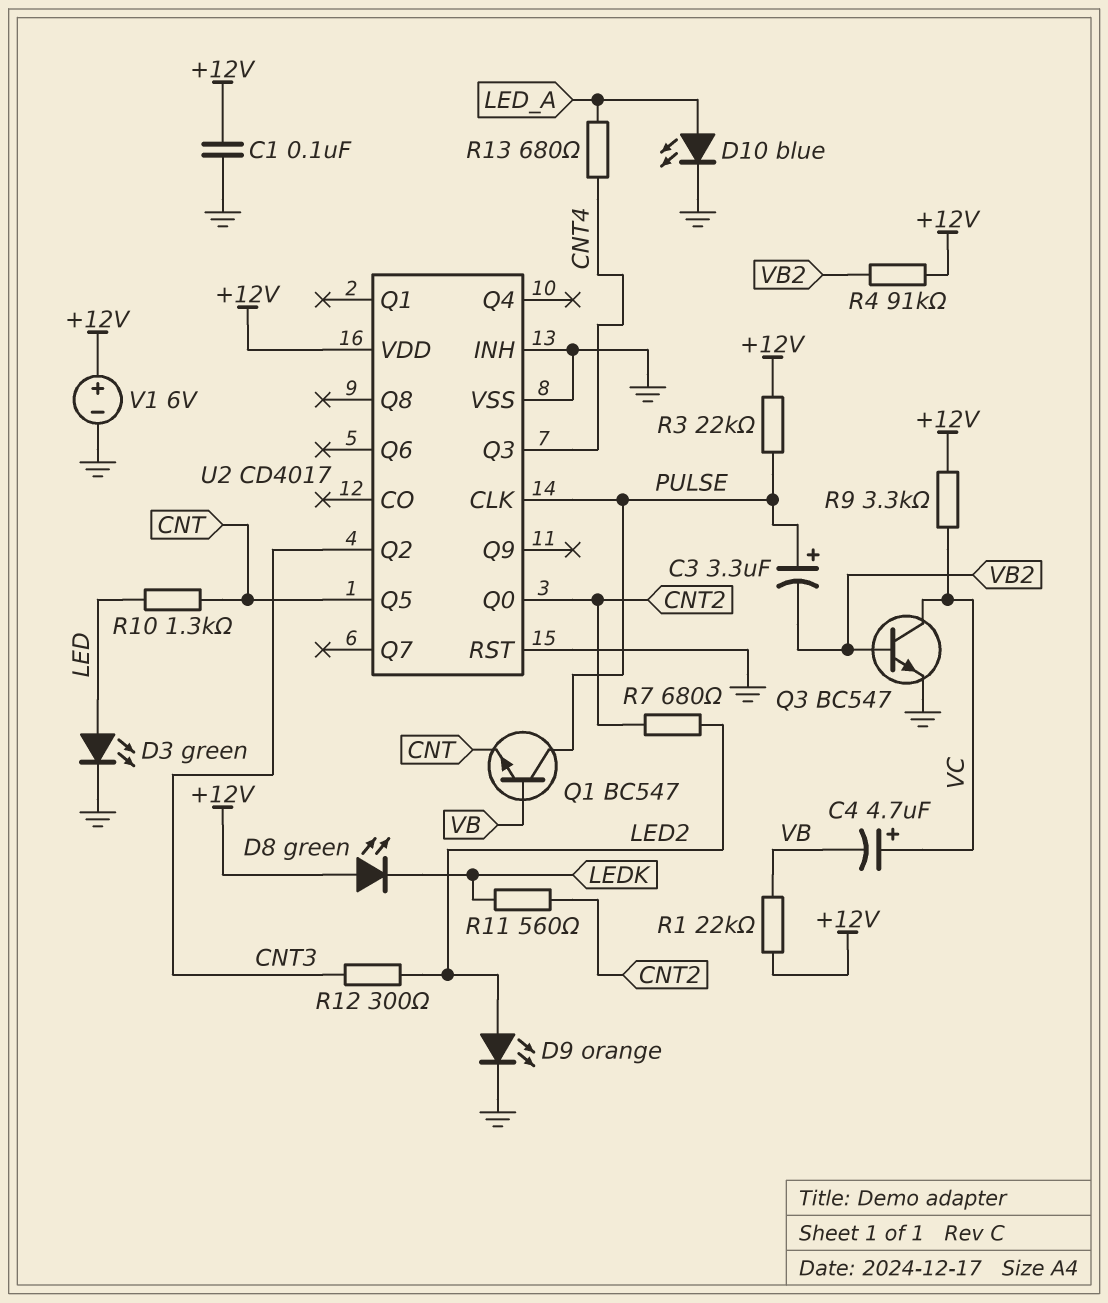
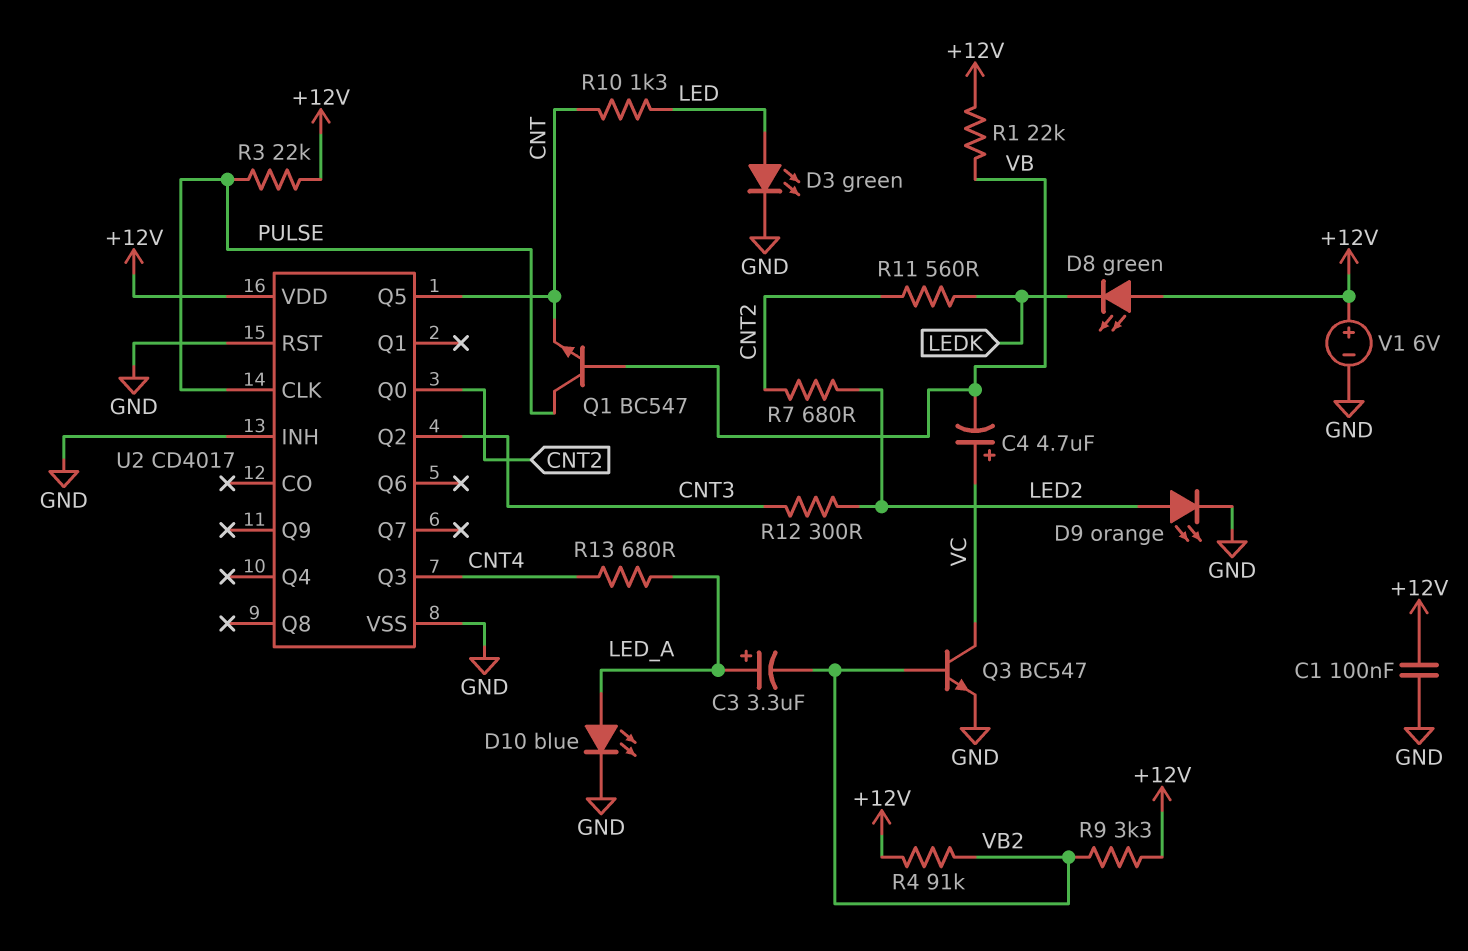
C3: 3.3uF (plus PULSE, minus VB2) -> 3.3uF (plus LED_A, minus VB2)
R9: 3.3k (+12V, VC) -> 3.3k (+12V, VB2)

